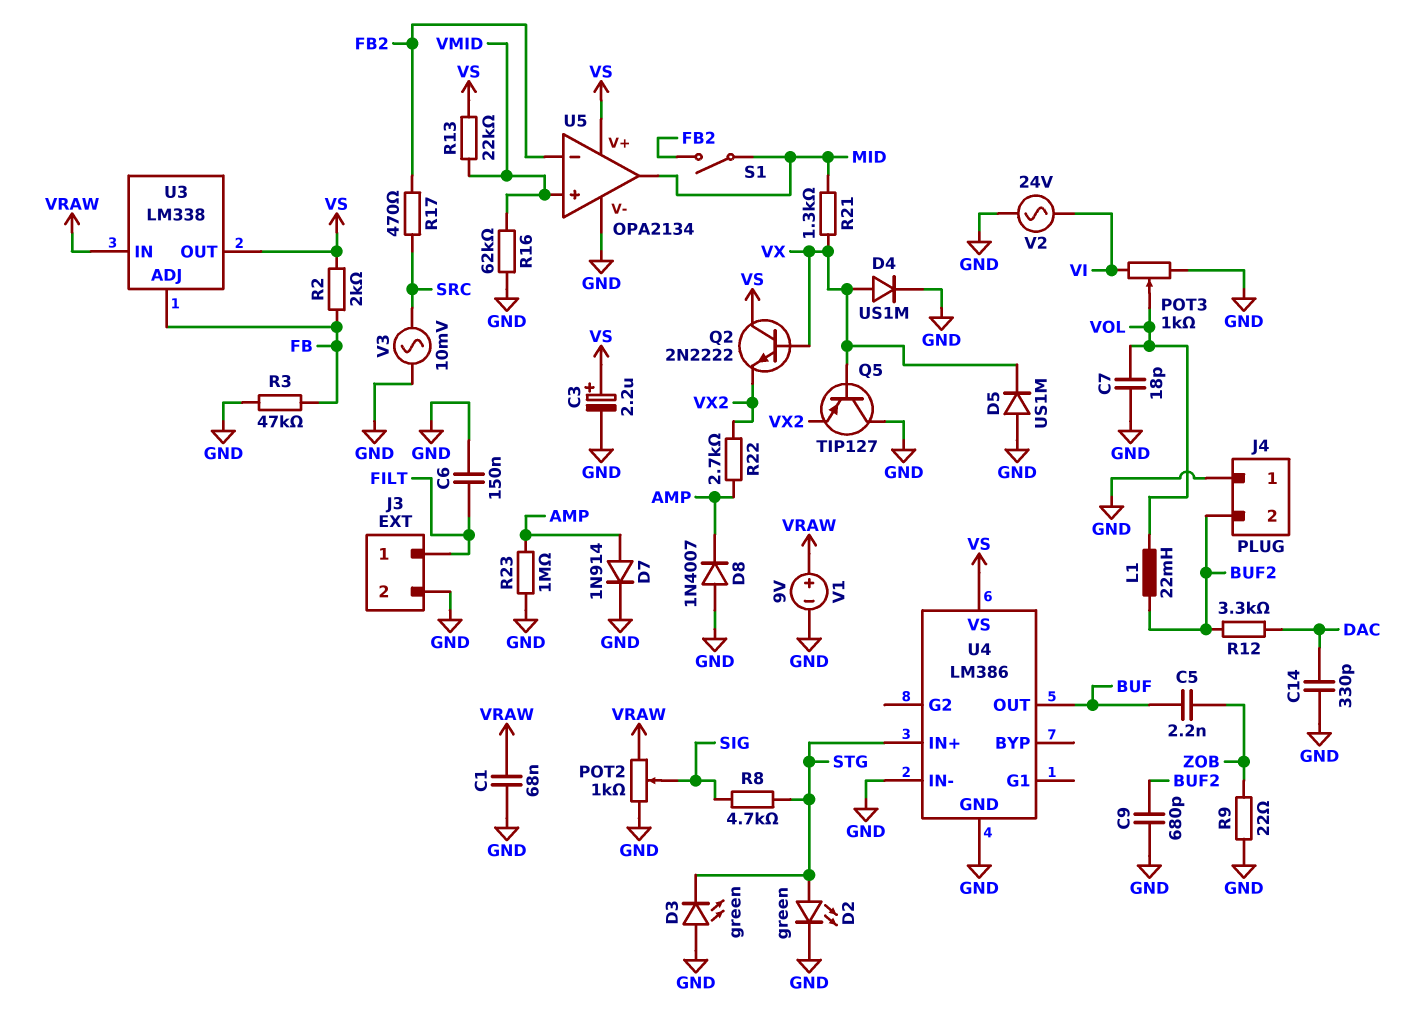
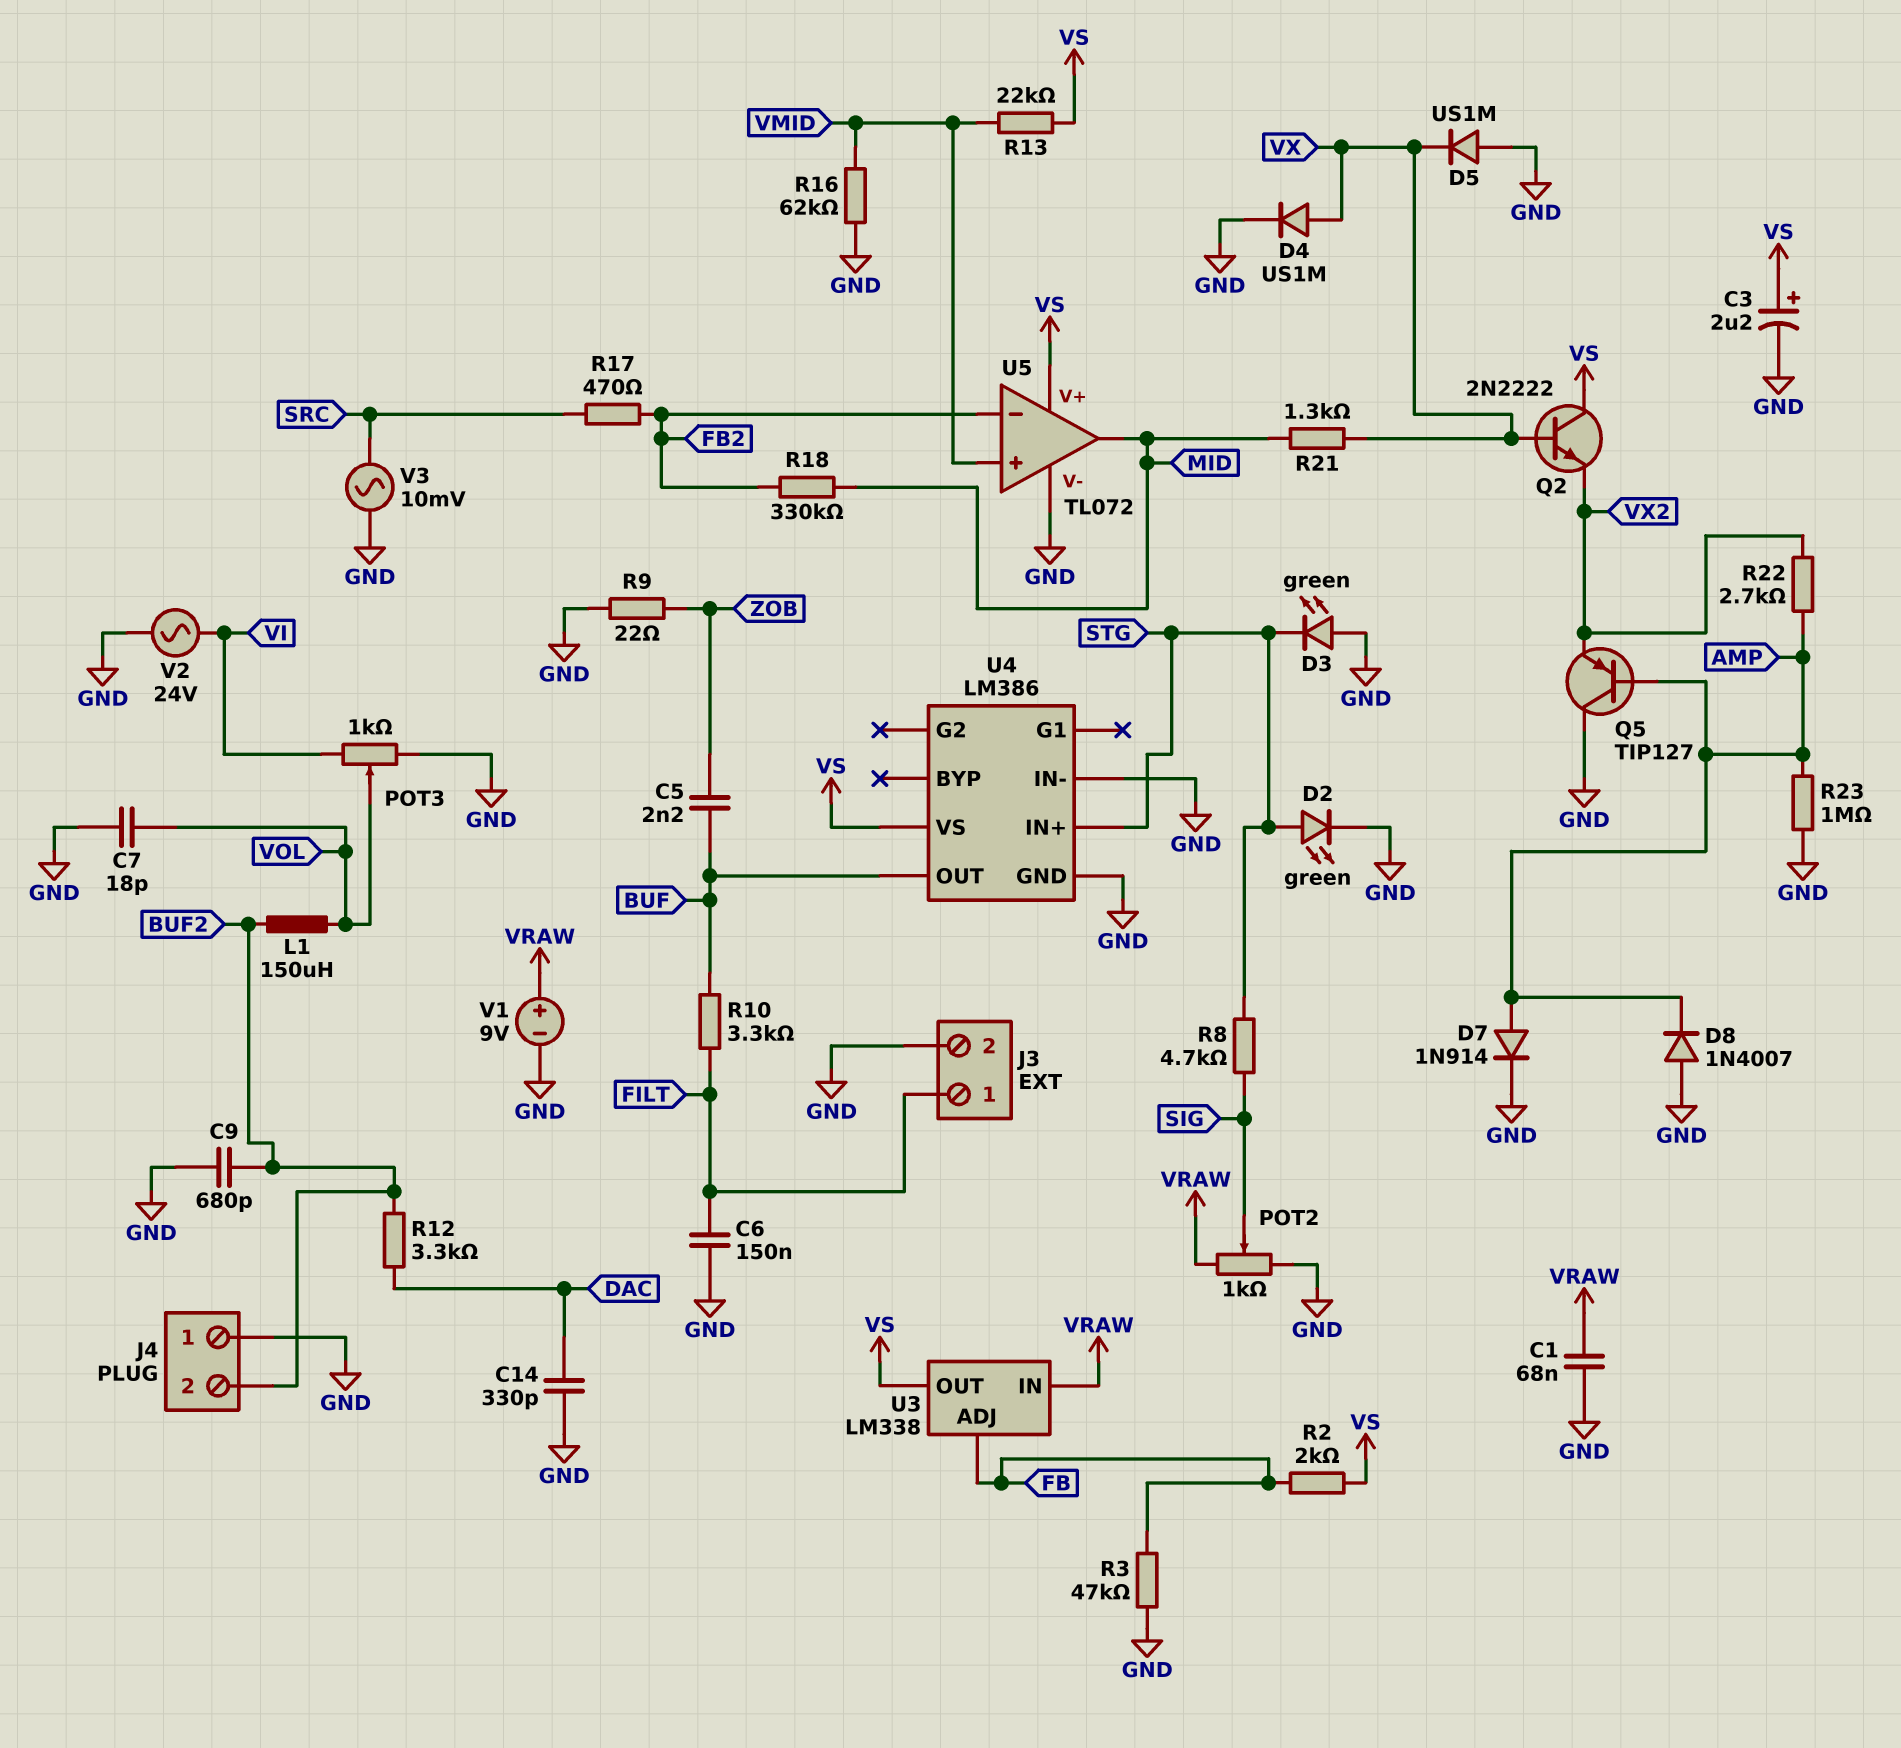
L1: 22mH (BUF2, VOL) -> 150uH (BUF2, VOL)
Q5: PNP TIP127 (B VX, C GND, E VX2) -> PNP TIP127 (B AMP, C GND, E VX2)
R10: none -> 3.3k (BUF, FILT)
R18: none -> 330k (FB2, MID)
S1: switch (FB2, MID) -> none
U5: OPA2134 -> TL072

